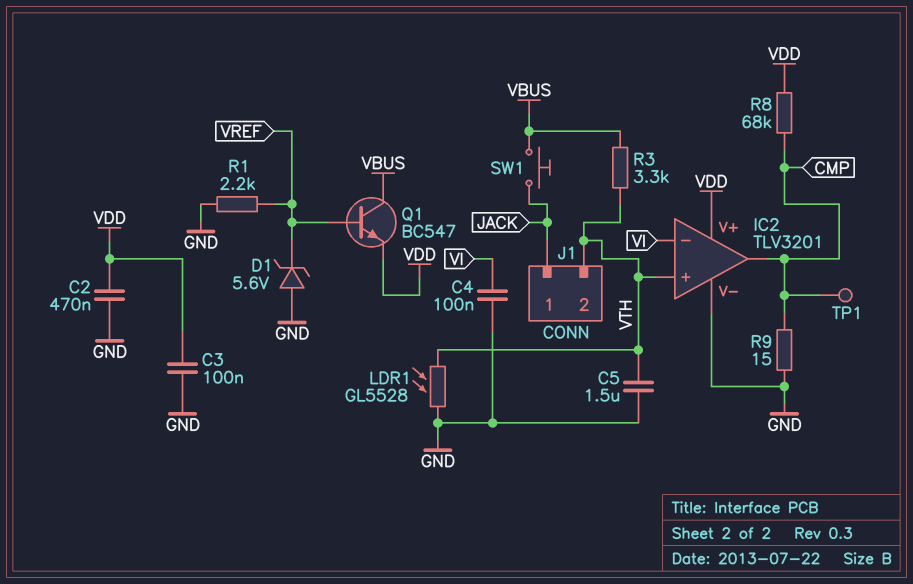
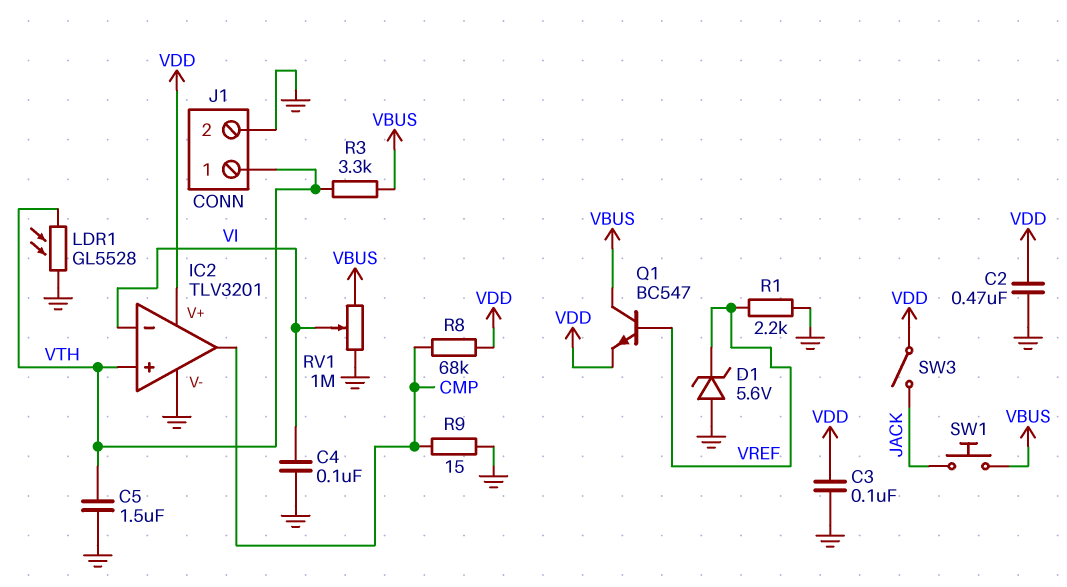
J1 pin 1: JACK -> VTH
J1 pin 2: VTH -> GND
RV1: none -> 1M (GND, VBUS, wiper VI)
SW3: none -> switch (JACK, VDD)
TP1: test point (CMP) -> none

